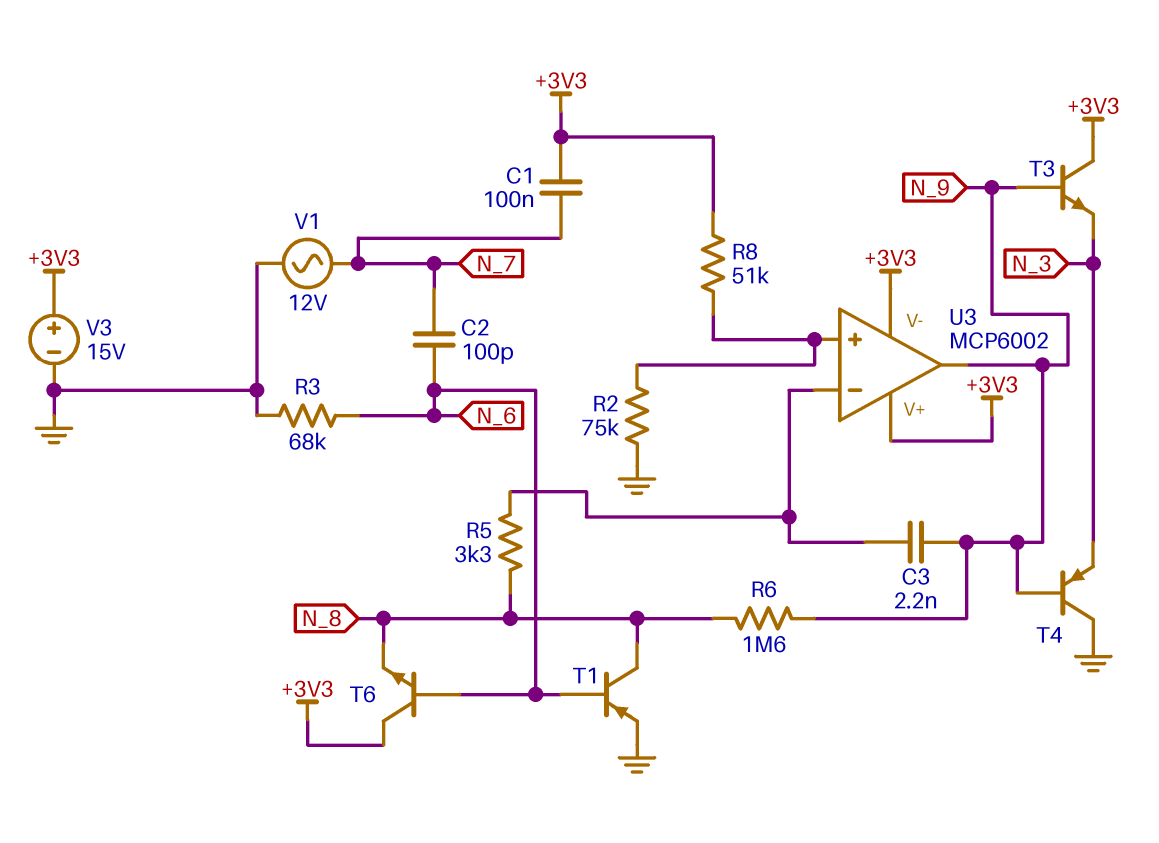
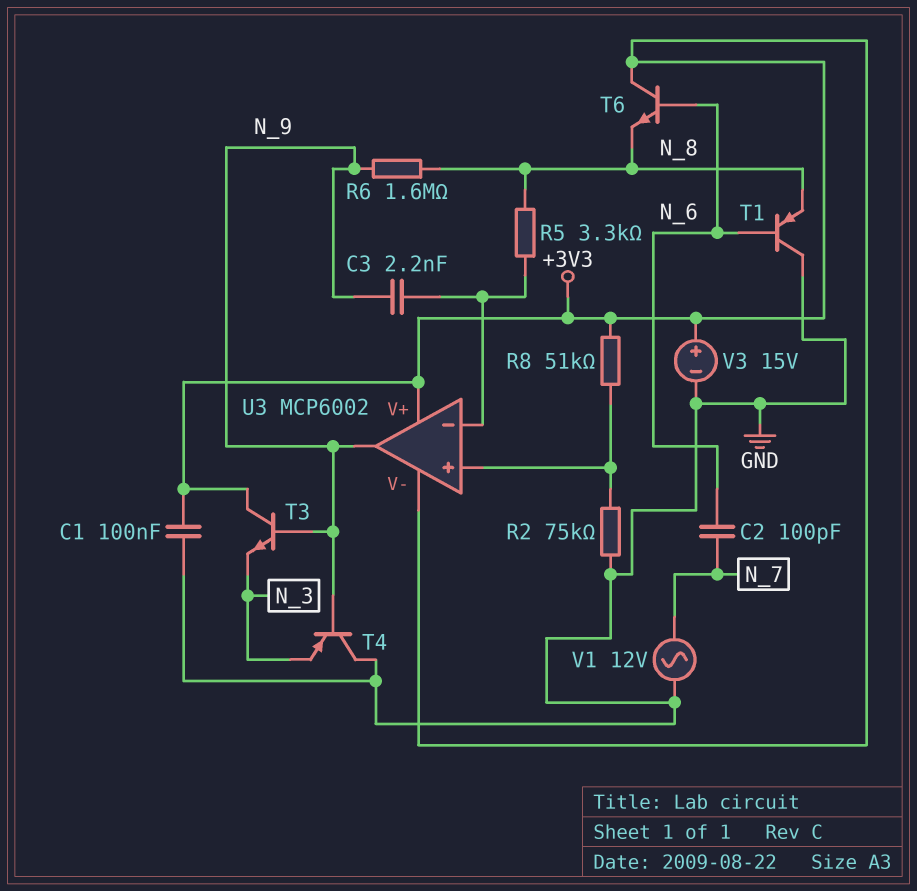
C1: 100nF (+3V3, N_7) -> 100nF (+3V3, GND)
R3: 68k (GND, N_6) -> none
T1: PNP (B N_6, C N_8, E GND) -> PNP (B N_6, C GND, E N_8)

